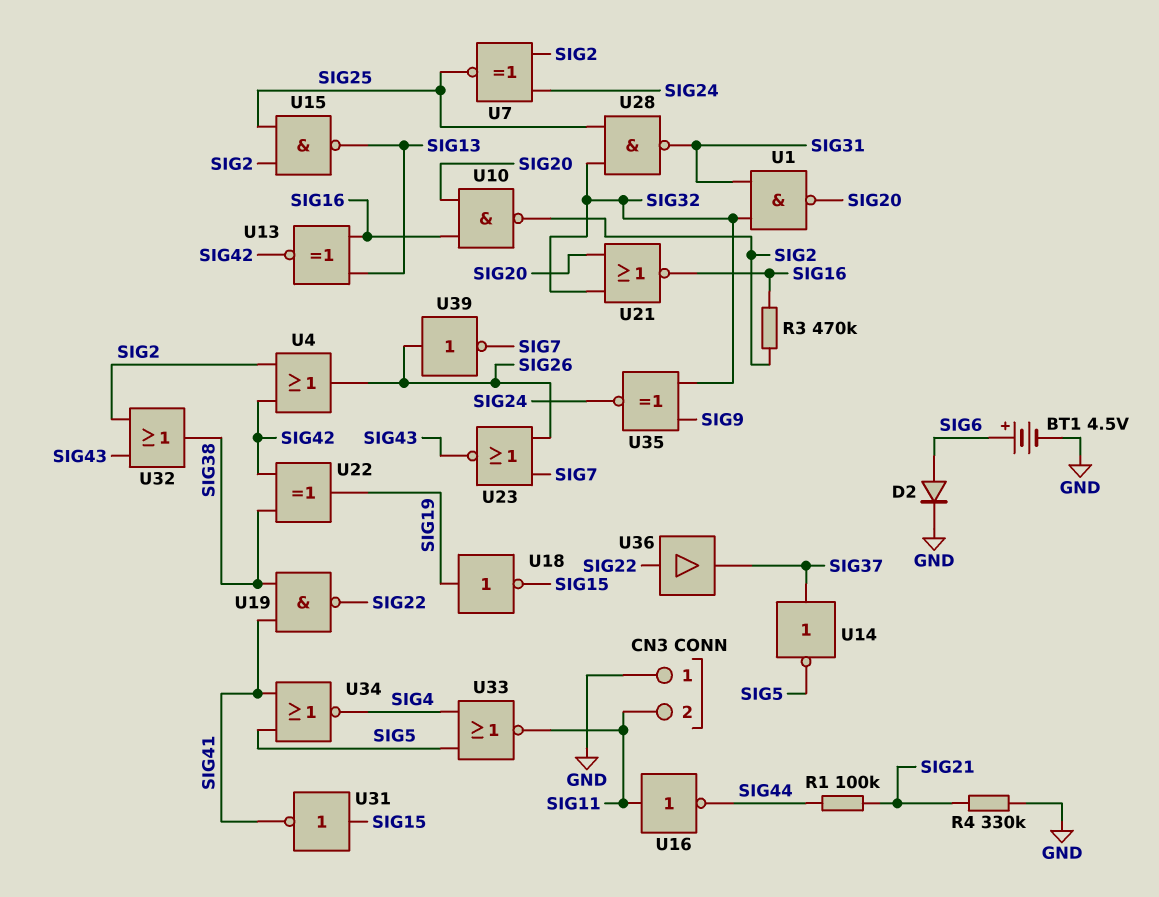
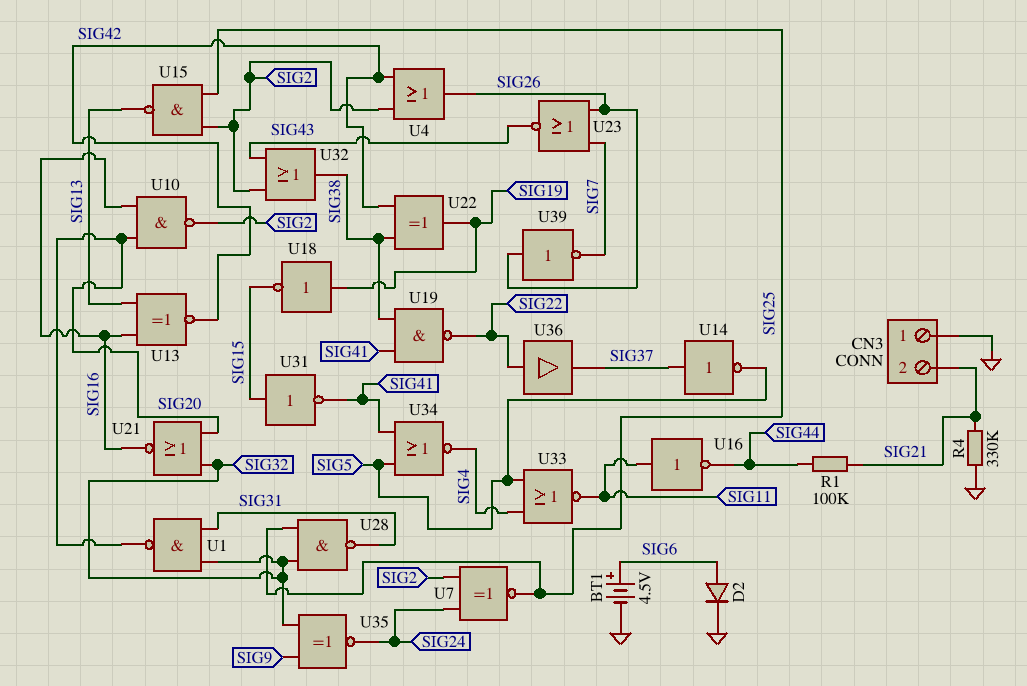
CN3 pin 2: SIG11 -> SIG21
R3: 470k (SIG2, SIG16) -> none

